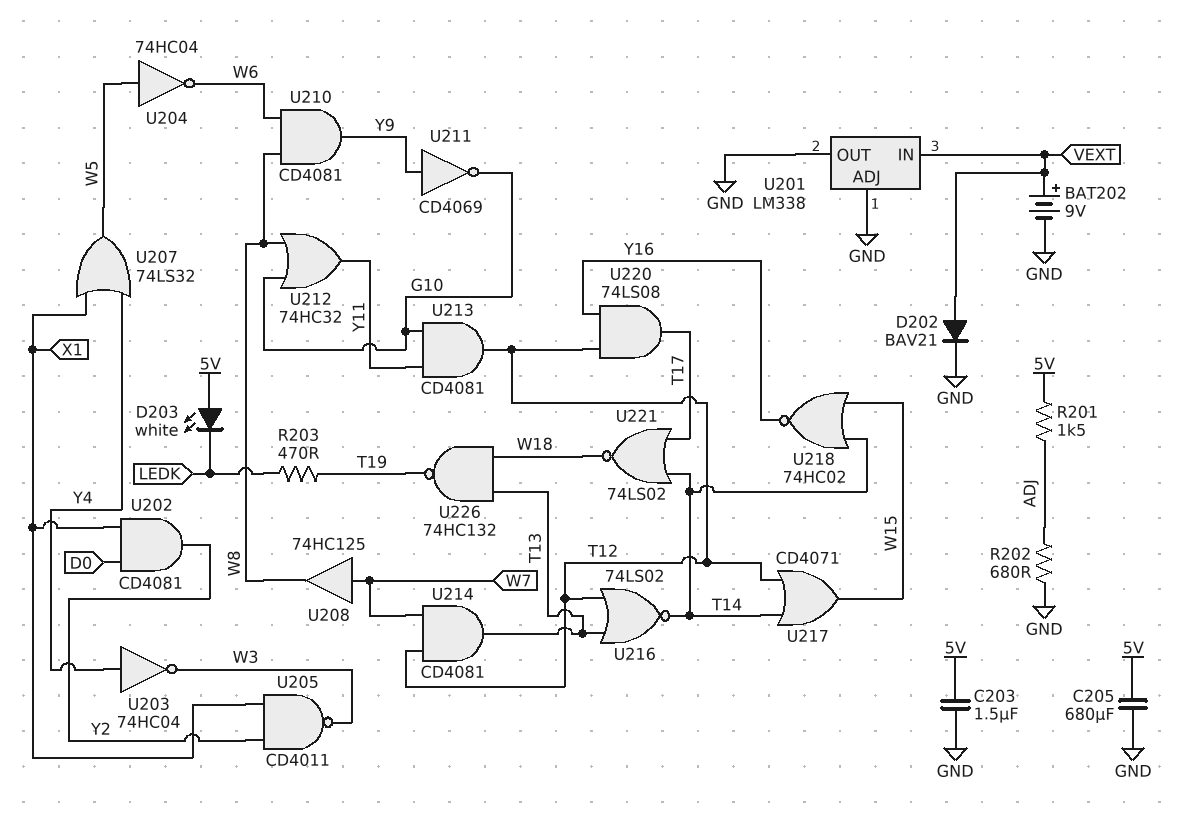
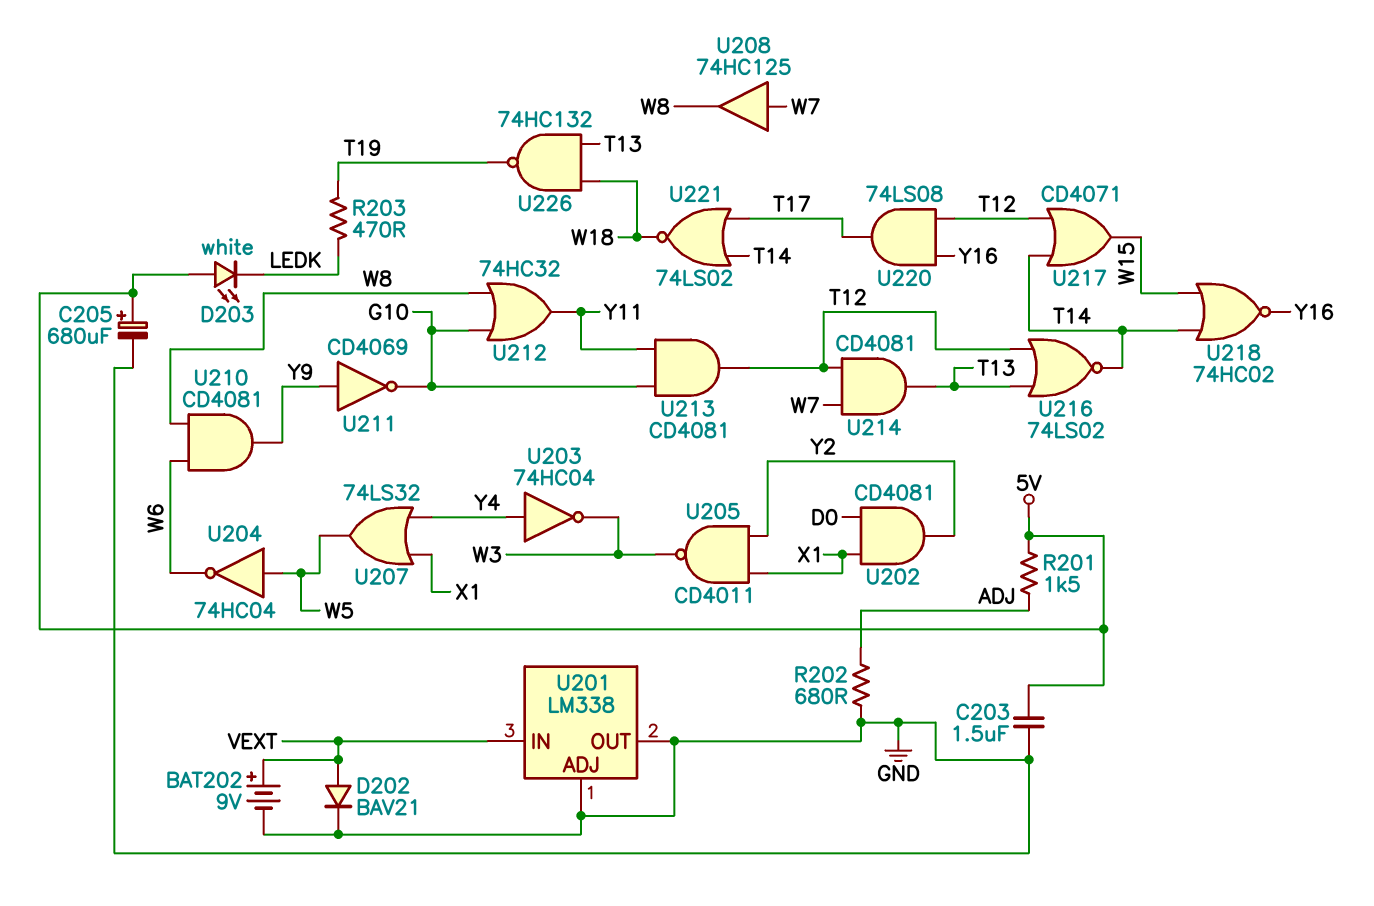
C205: 680uF (5V, GND) -> 680uF (plus 5V, minus GND)

